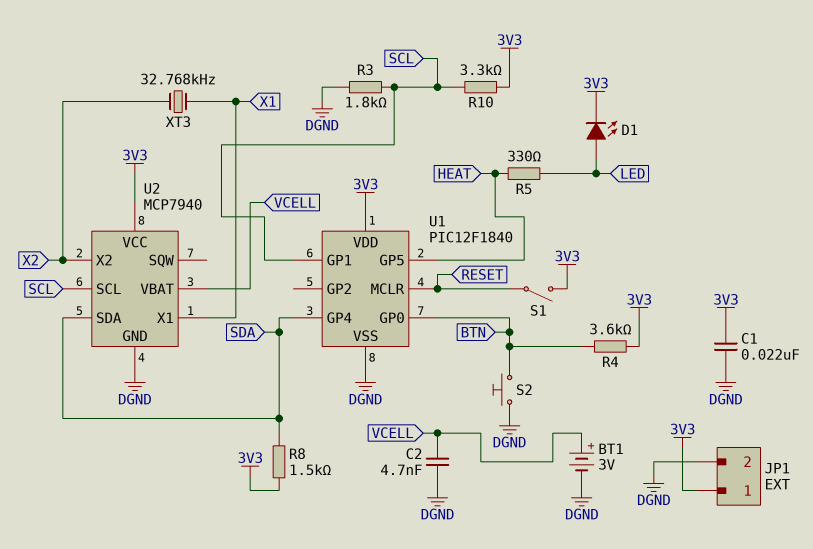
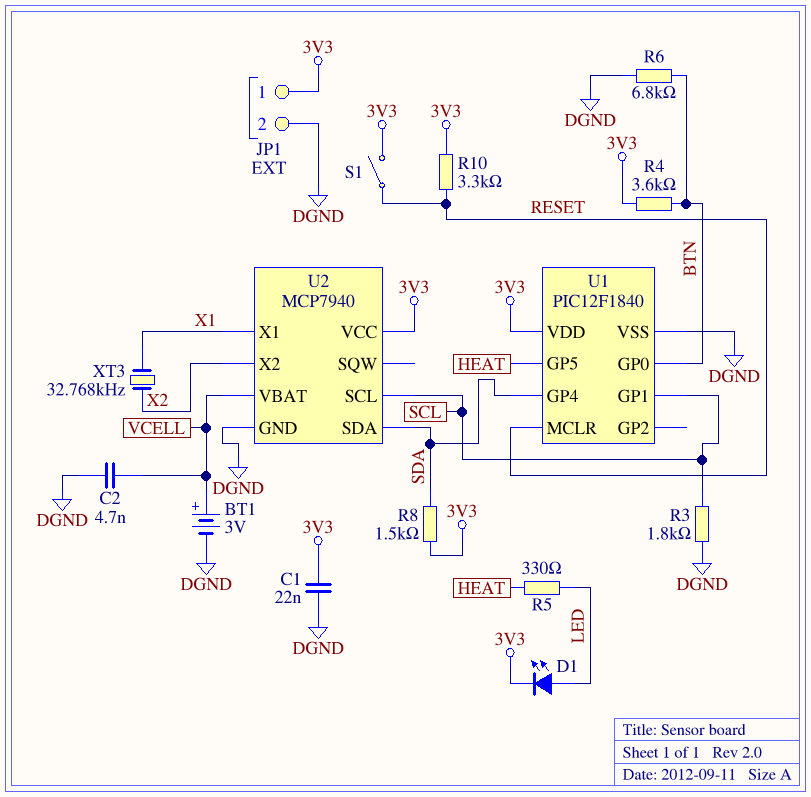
R6: none -> 6.8k (BTN, DGND)
R10: 3.3k (3V3, SCL) -> 3.3k (3V3, RESET)
S2: button (BTN, DGND) -> none

